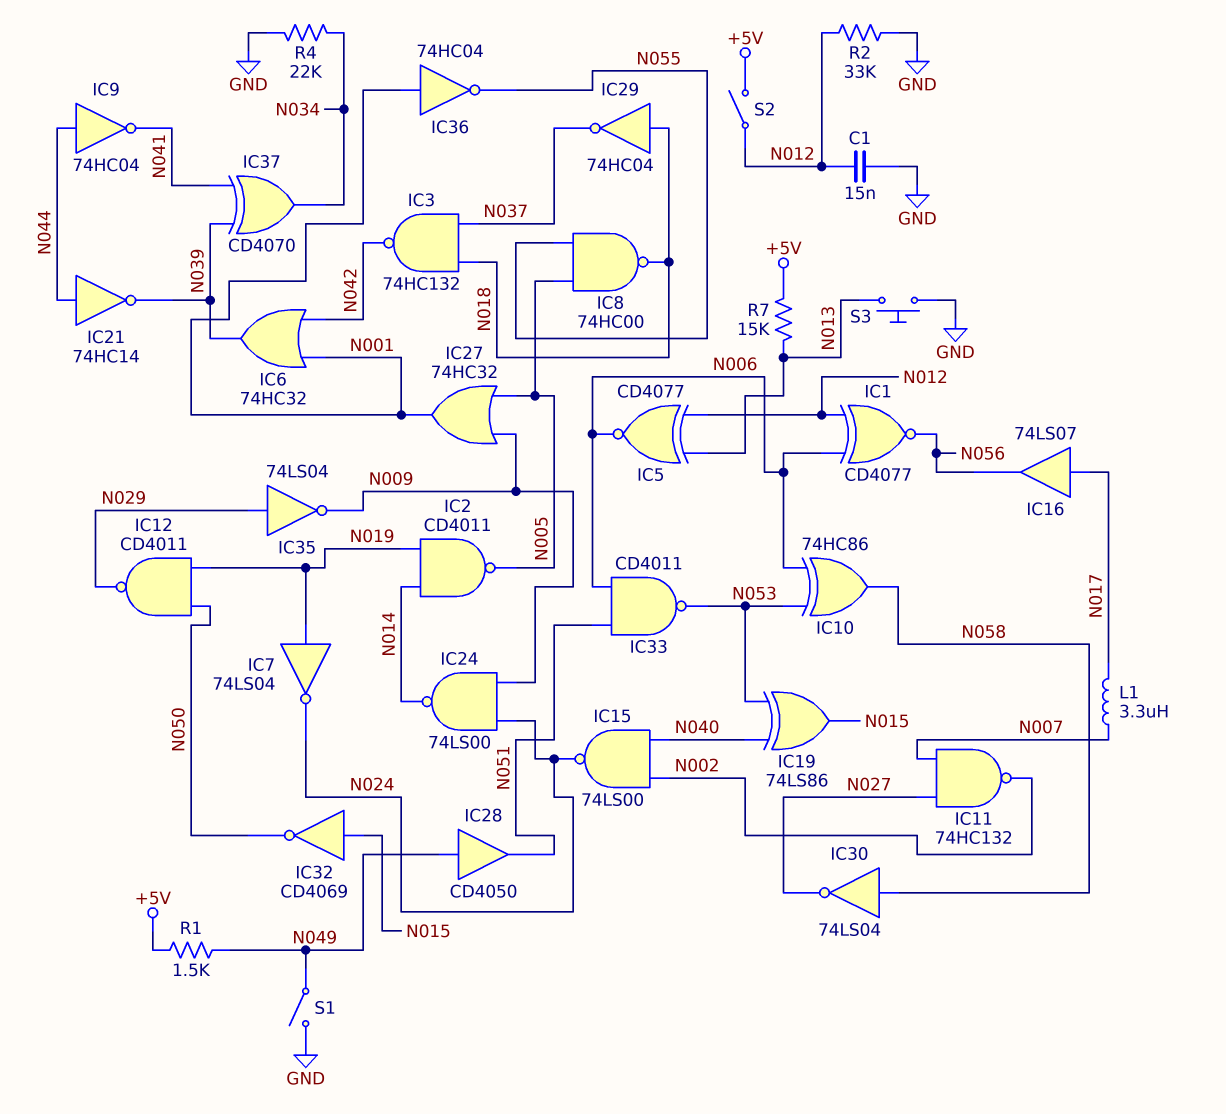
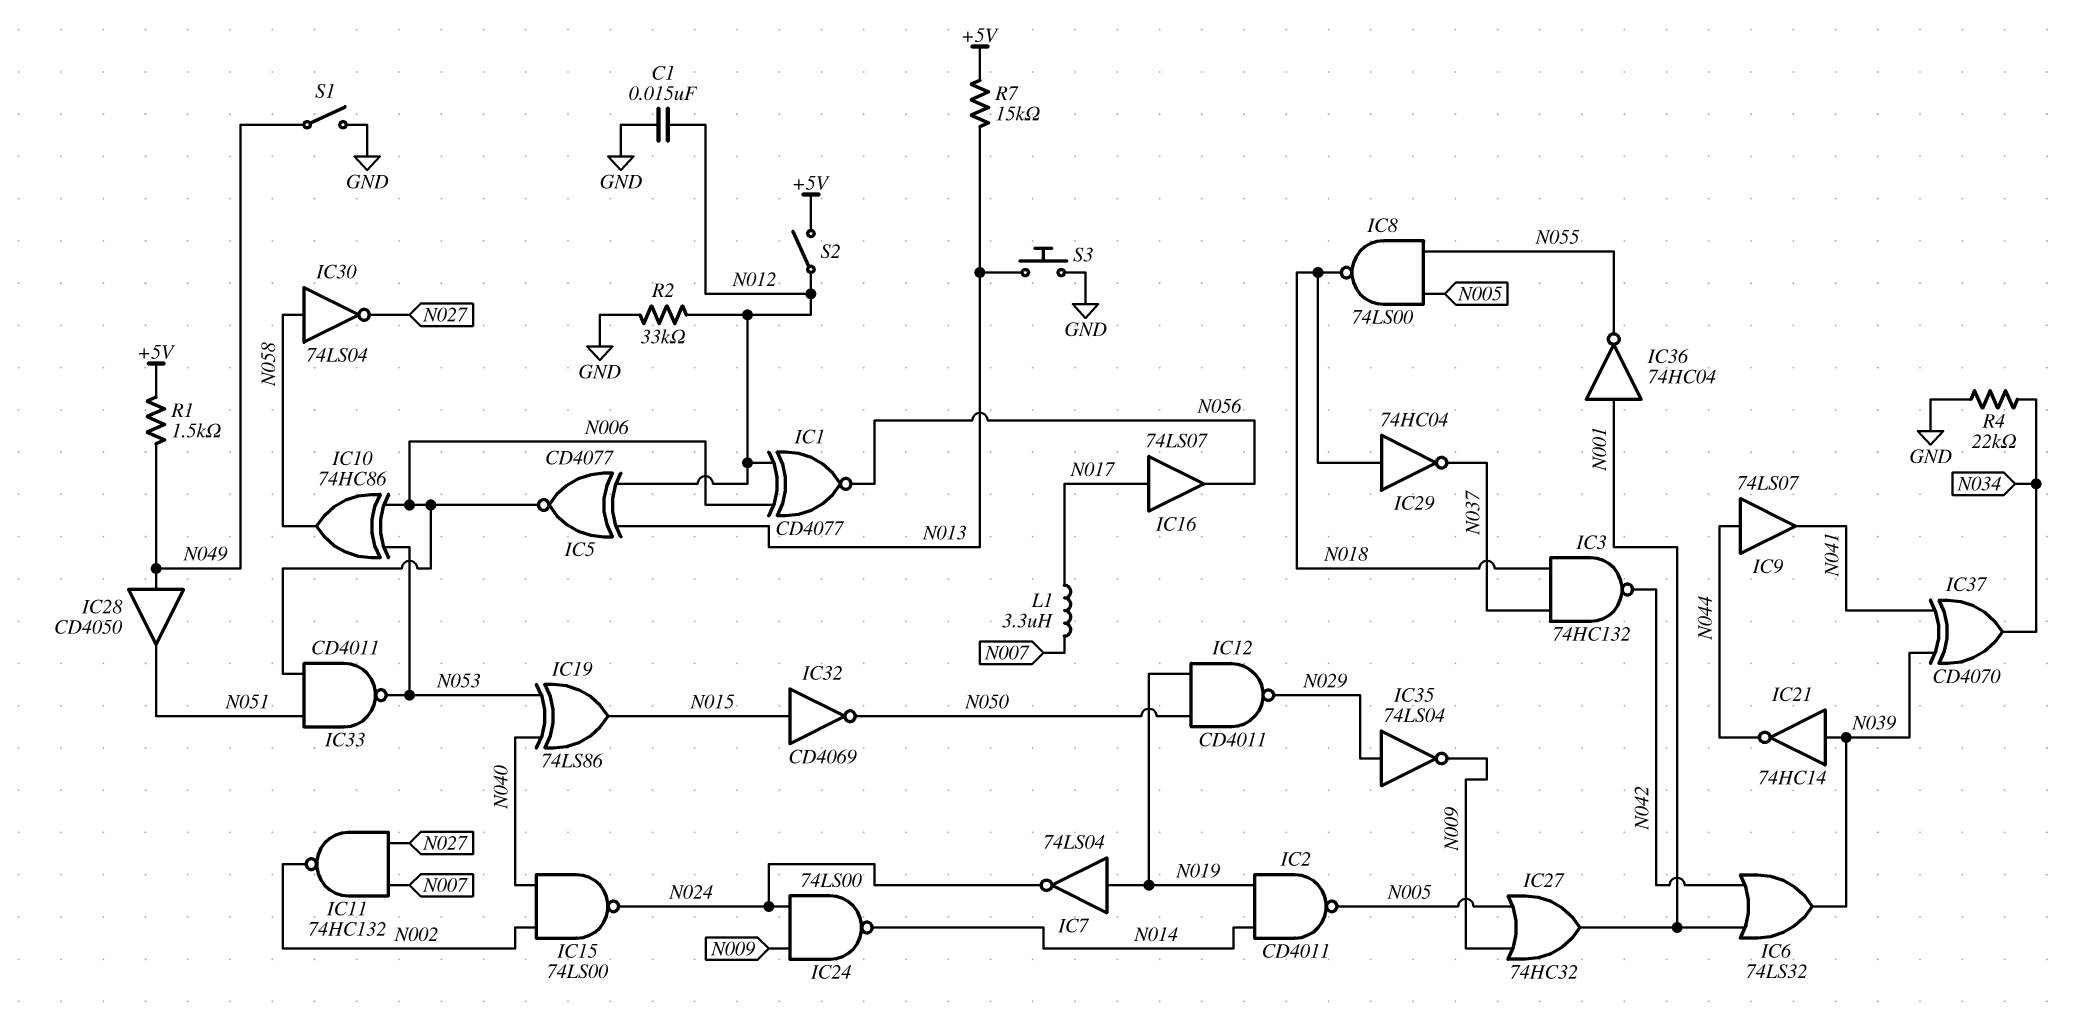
IC6: OR 74HC32 (in N001, in N042, out N039) -> OR 74LS32 (in N001, in N042, out N039)
IC8: NAND 74HC00 (in N005, in N055, out N018) -> NAND 74LS00 (in N005, in N055, out N018)
IC9: NOT 74HC04 (in N044, out N041) -> buffer 74LS07 (in N044, out N041)
IC21: NOT 74HC14 (in N044, out N039) -> NOT 74HC14 (in N039, out N044)

